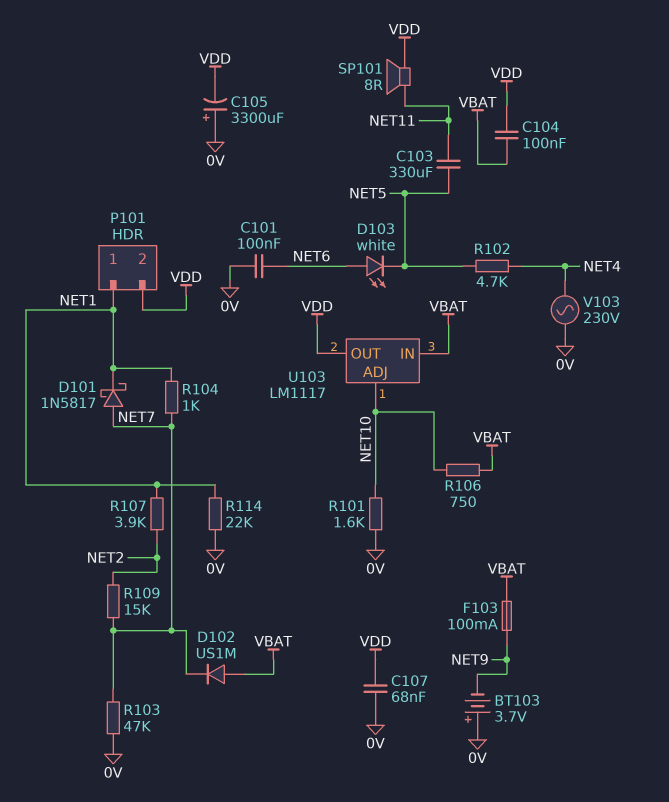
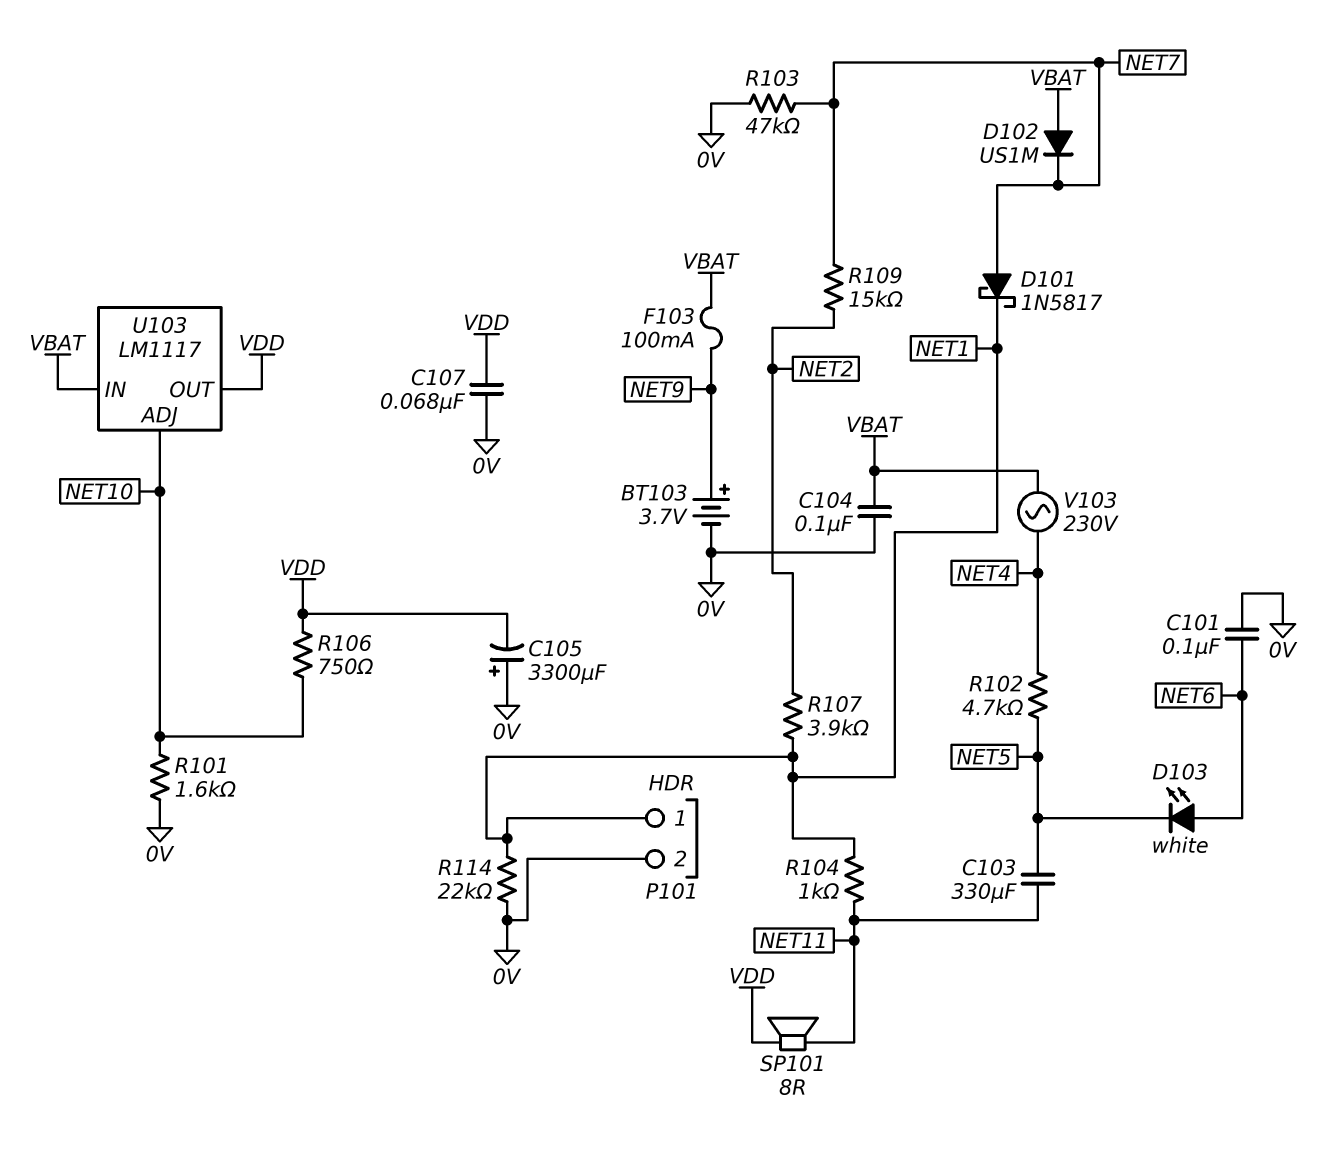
BT103: 3.7V (plus 0V, minus NET9) -> 3.7V (plus NET9, minus 0V)
C104: 100nF (VBAT, VDD) -> 100nF (0V, VBAT)
P101 pin 2: VDD -> 0V
R104: 1k (NET1, NET7) -> 1k (NET1, NET11)
R106: 750 (NET10, VBAT) -> 750 (NET10, VDD)
V103: AC 230V (0V, NET4) -> AC 230V (NET4, VBAT)

